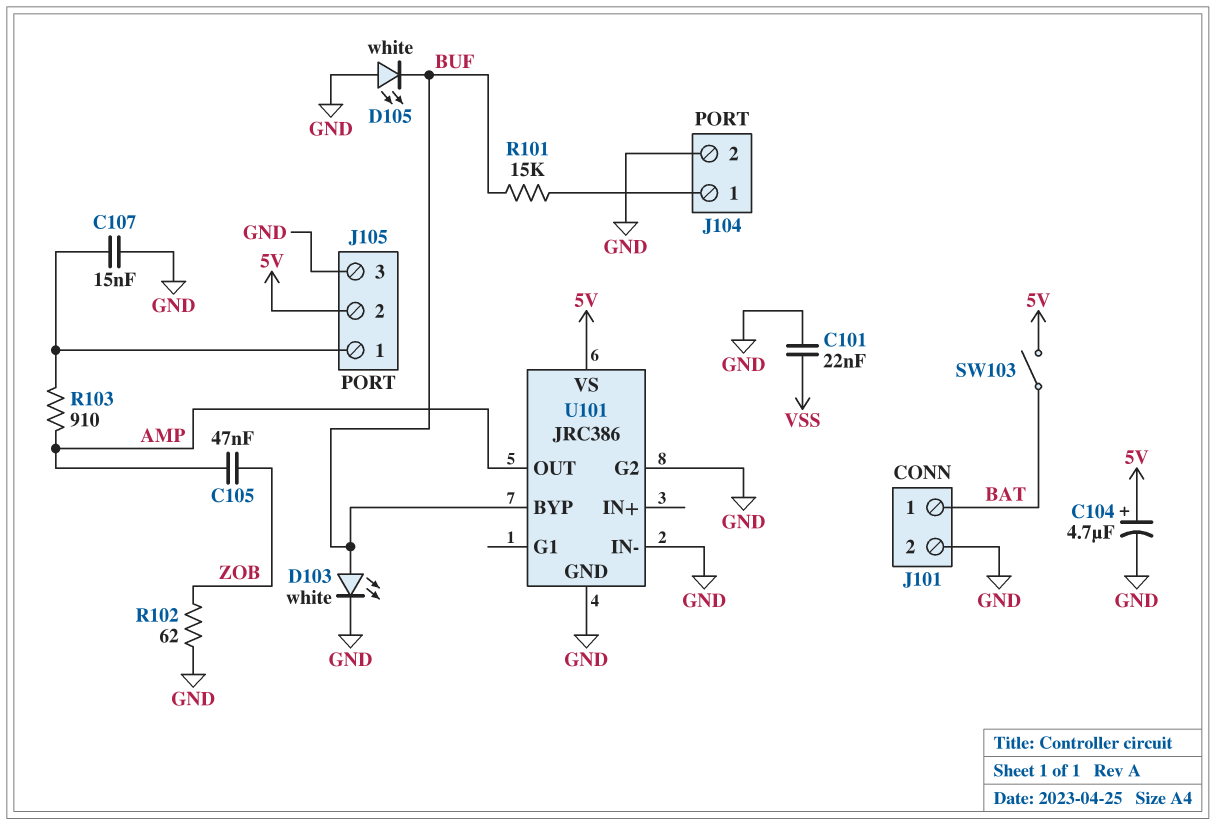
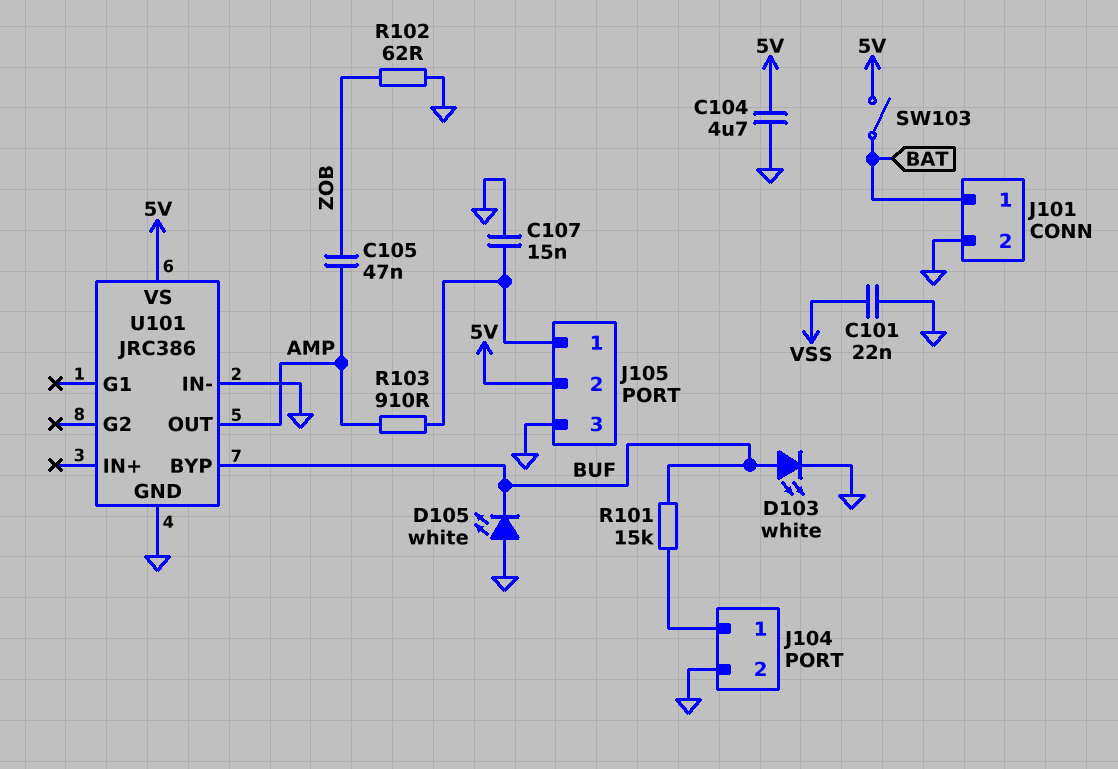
C104: 4.7uF (plus 5V, minus GND) -> 4.7uF (5V, GND)
U101 pin G2: GND -> none

